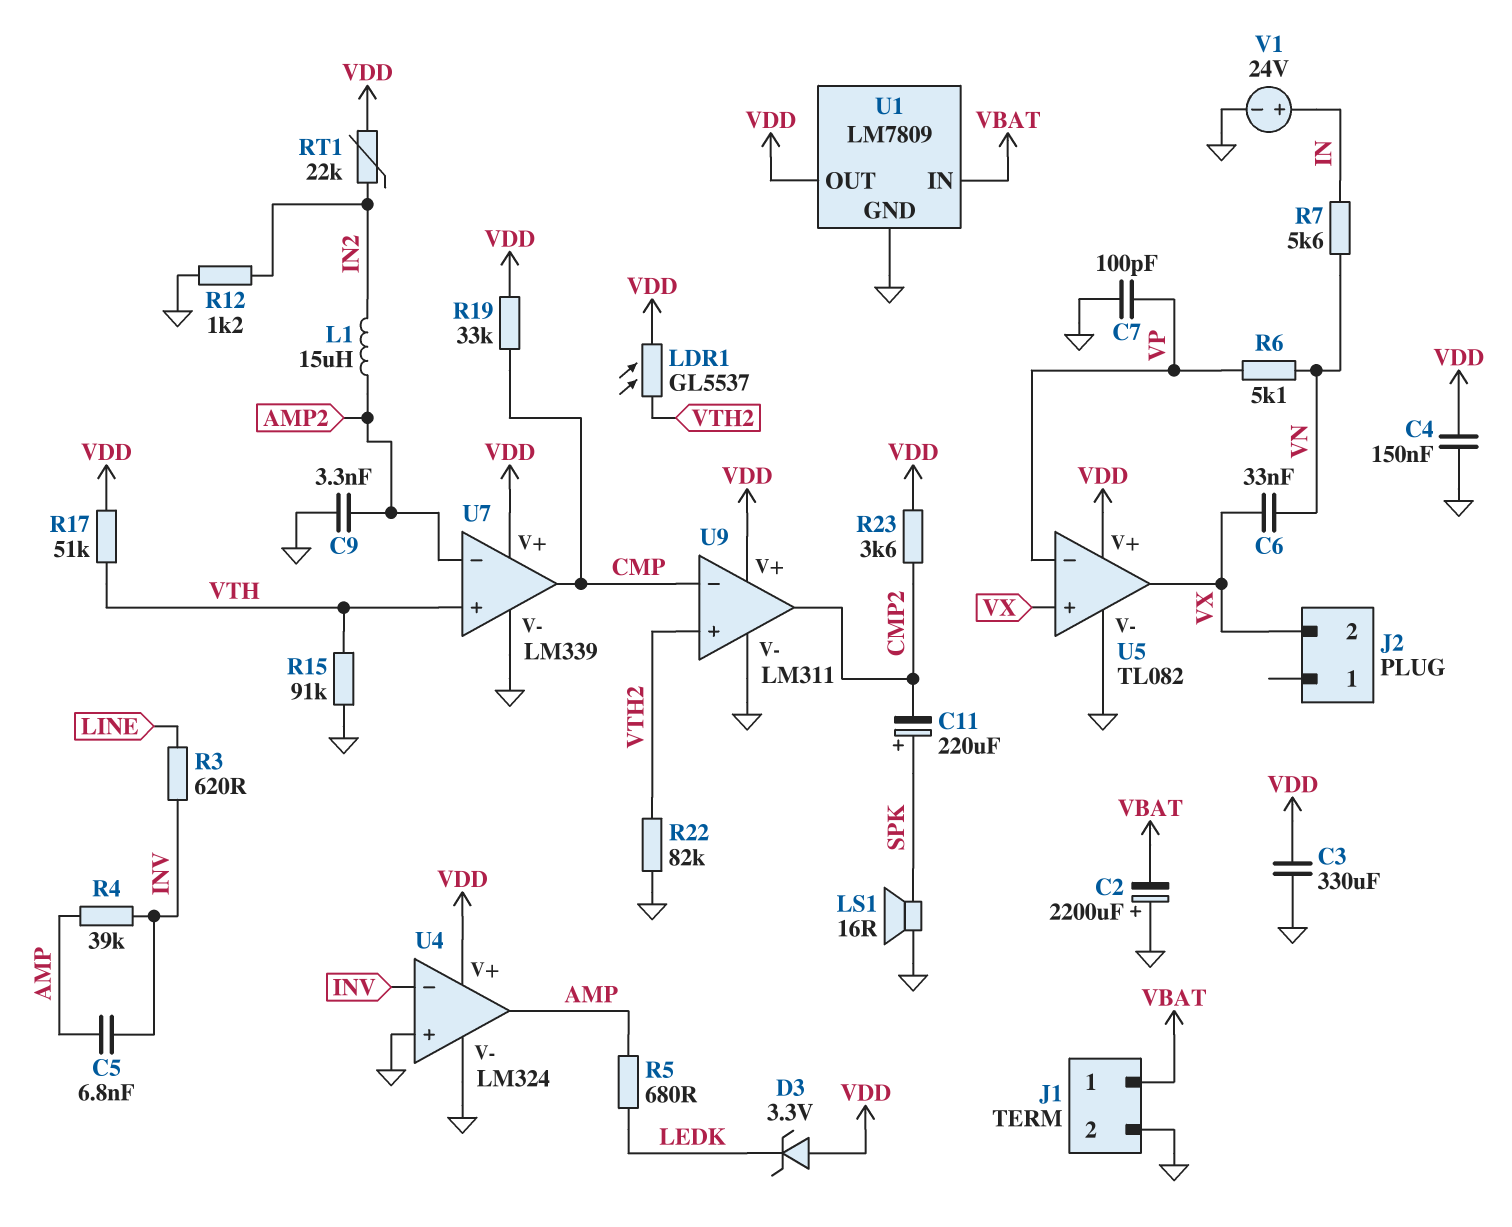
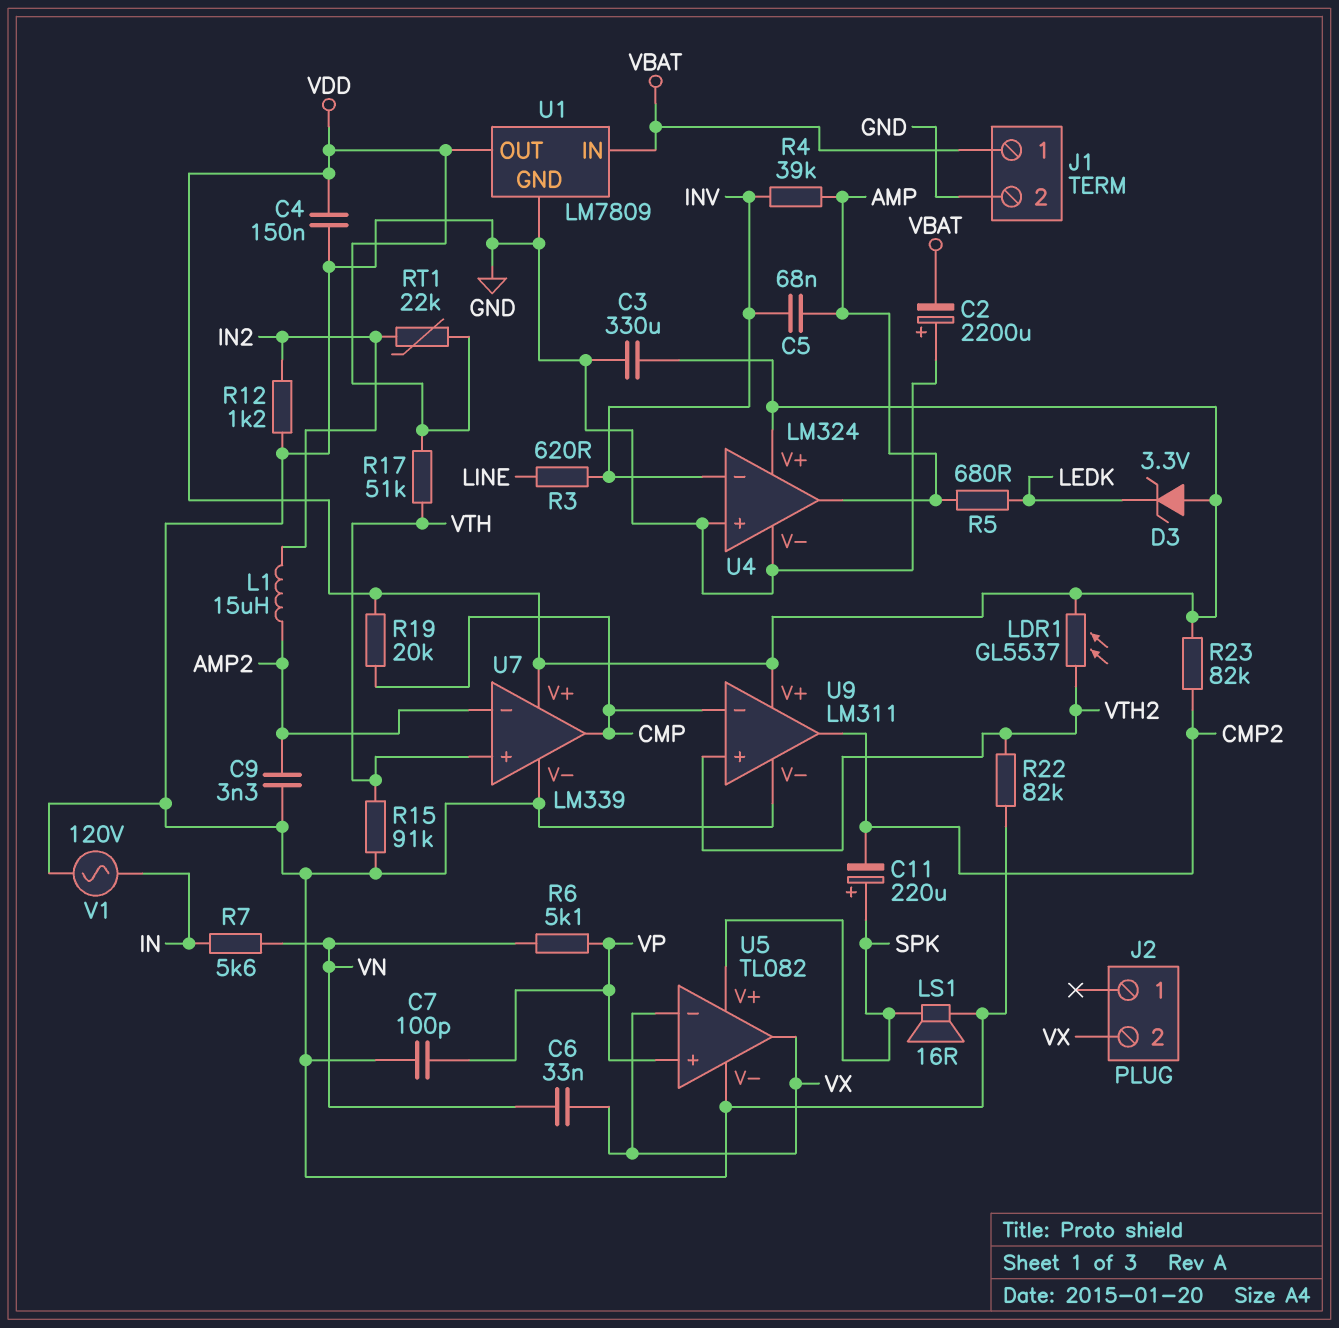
C5: 6.8nF (AMP, INV) -> 68nF (AMP, INV)
R19: 33k (CMP, VDD) -> 20k (CMP, VDD)
R23: 3.6k (CMP2, VDD) -> 82k (CMP2, VDD)
U5 pin V+: VDD -> SPK
U5 pin in+: VX -> VP
U5 pin in-: VP -> VX
V1: 24V (plus IN, minus GND) -> AC 120V (GND, IN)

